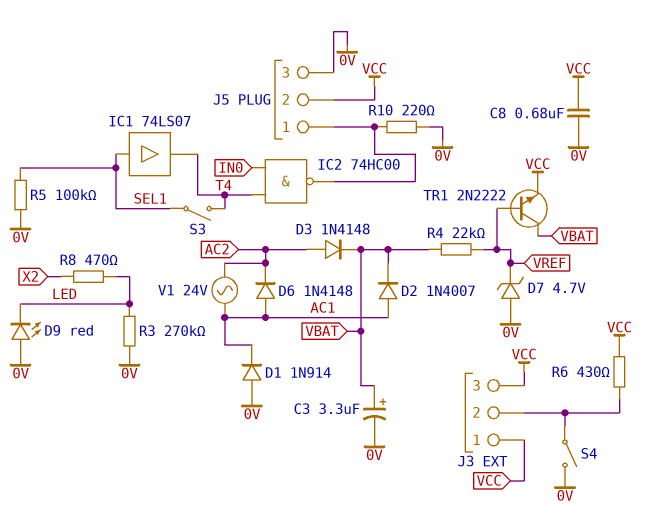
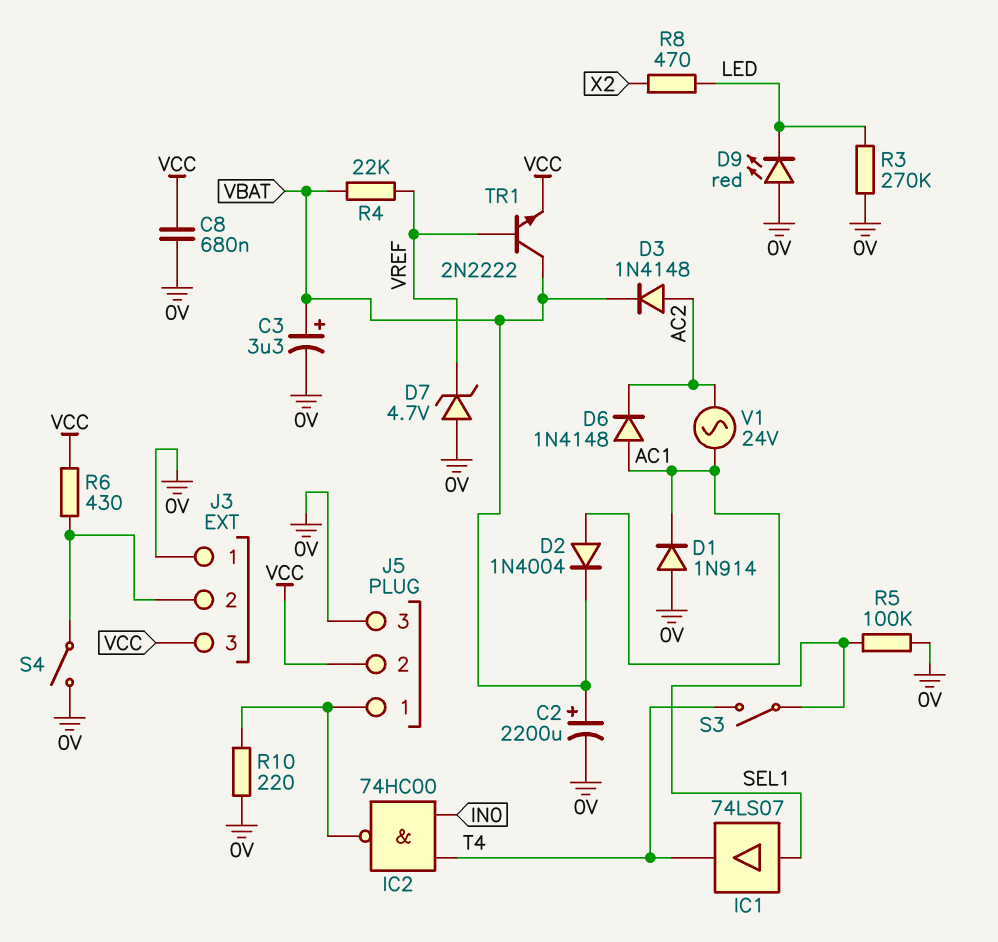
C2: none -> 2200uF (plus VBAT, minus 0V)
D2: diode 1N4007 (A AC1, K VBAT) -> diode 1N4004 (A AC1, K VBAT)
J3 pin 1: VCC -> 0V

